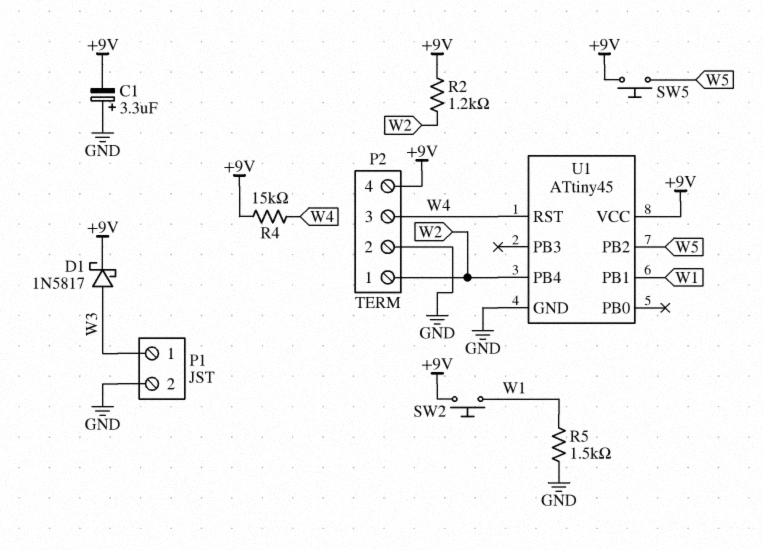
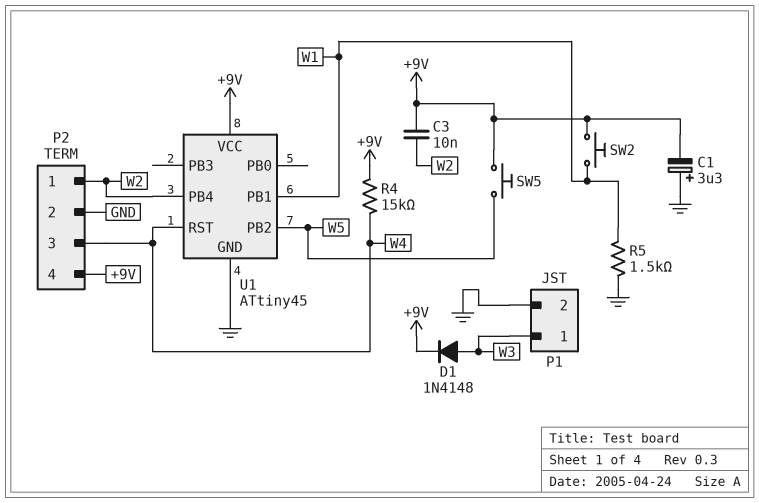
C3: none -> 10nF (+9V, W2)
D1: schottky 1N5817 (A W3, K +9V) -> diode 1N4148 (A W3, K +9V)
R2: 1.2k (+9V, W2) -> none

